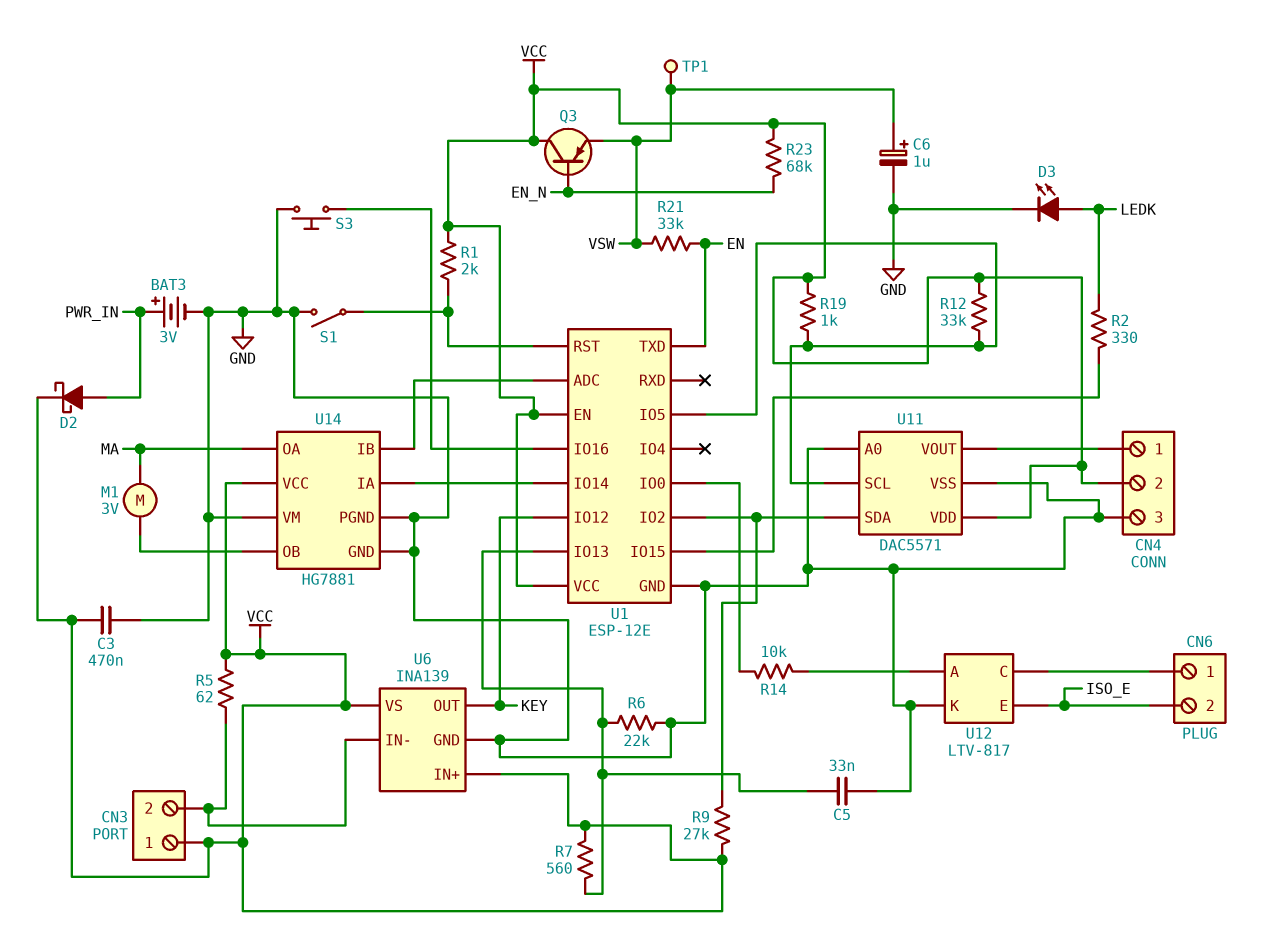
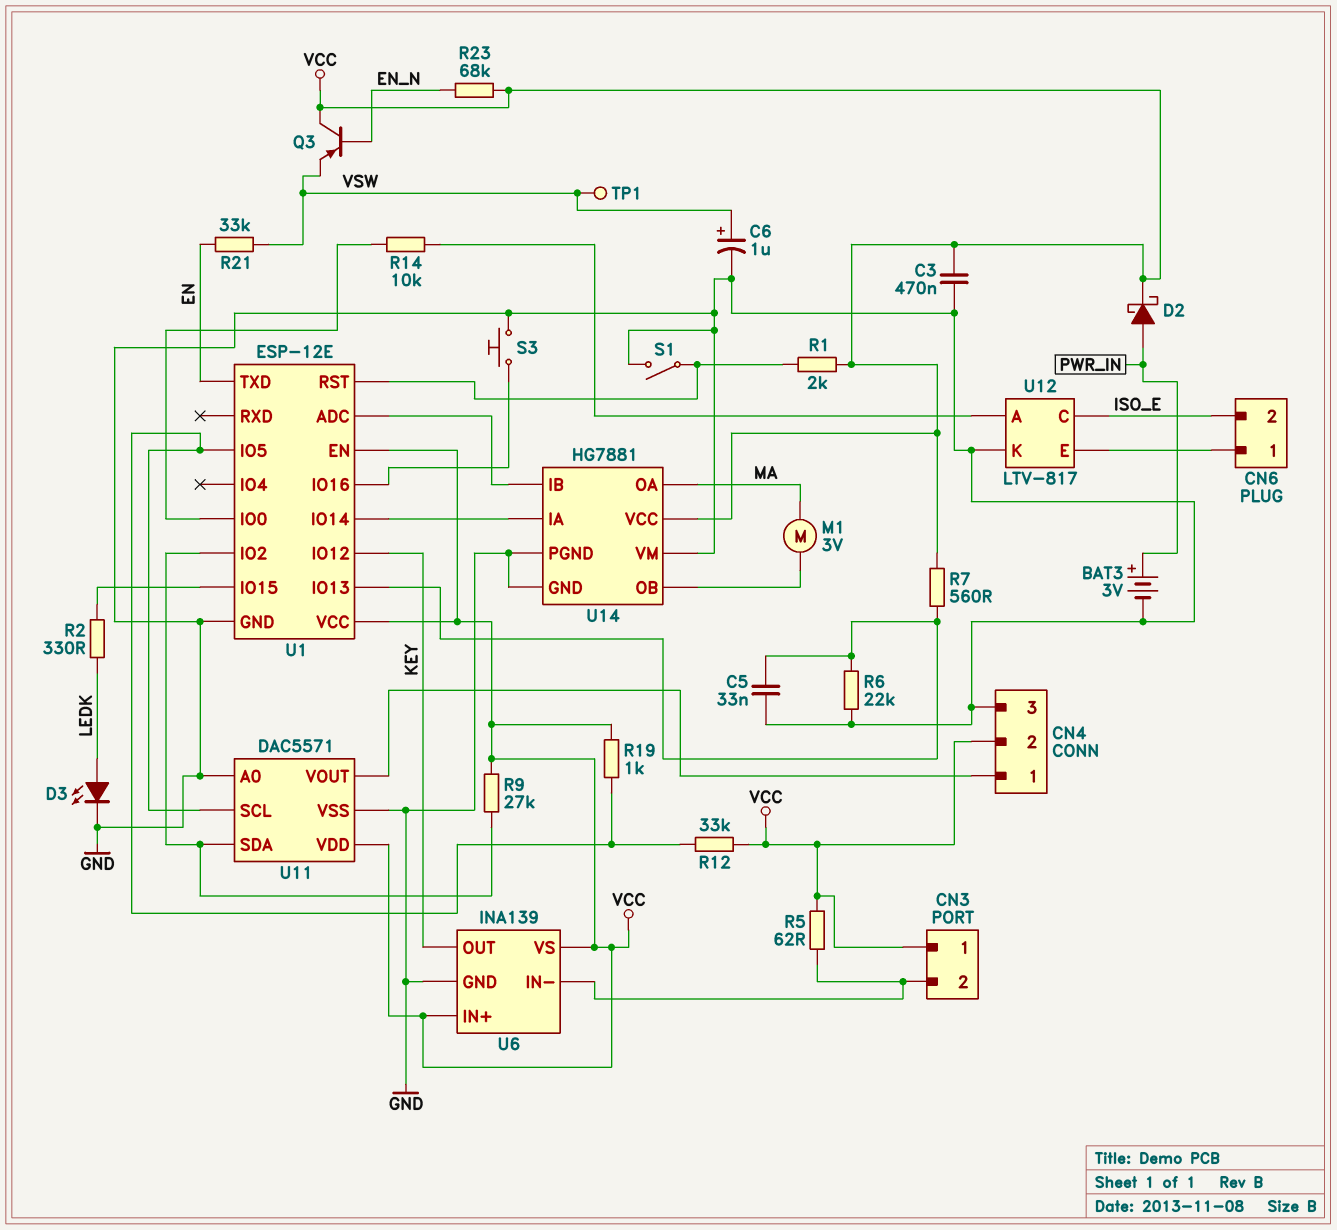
U12 pin C: CN6/1 -> ISO_E
U12 pin E: ISO_E -> CN6/1

